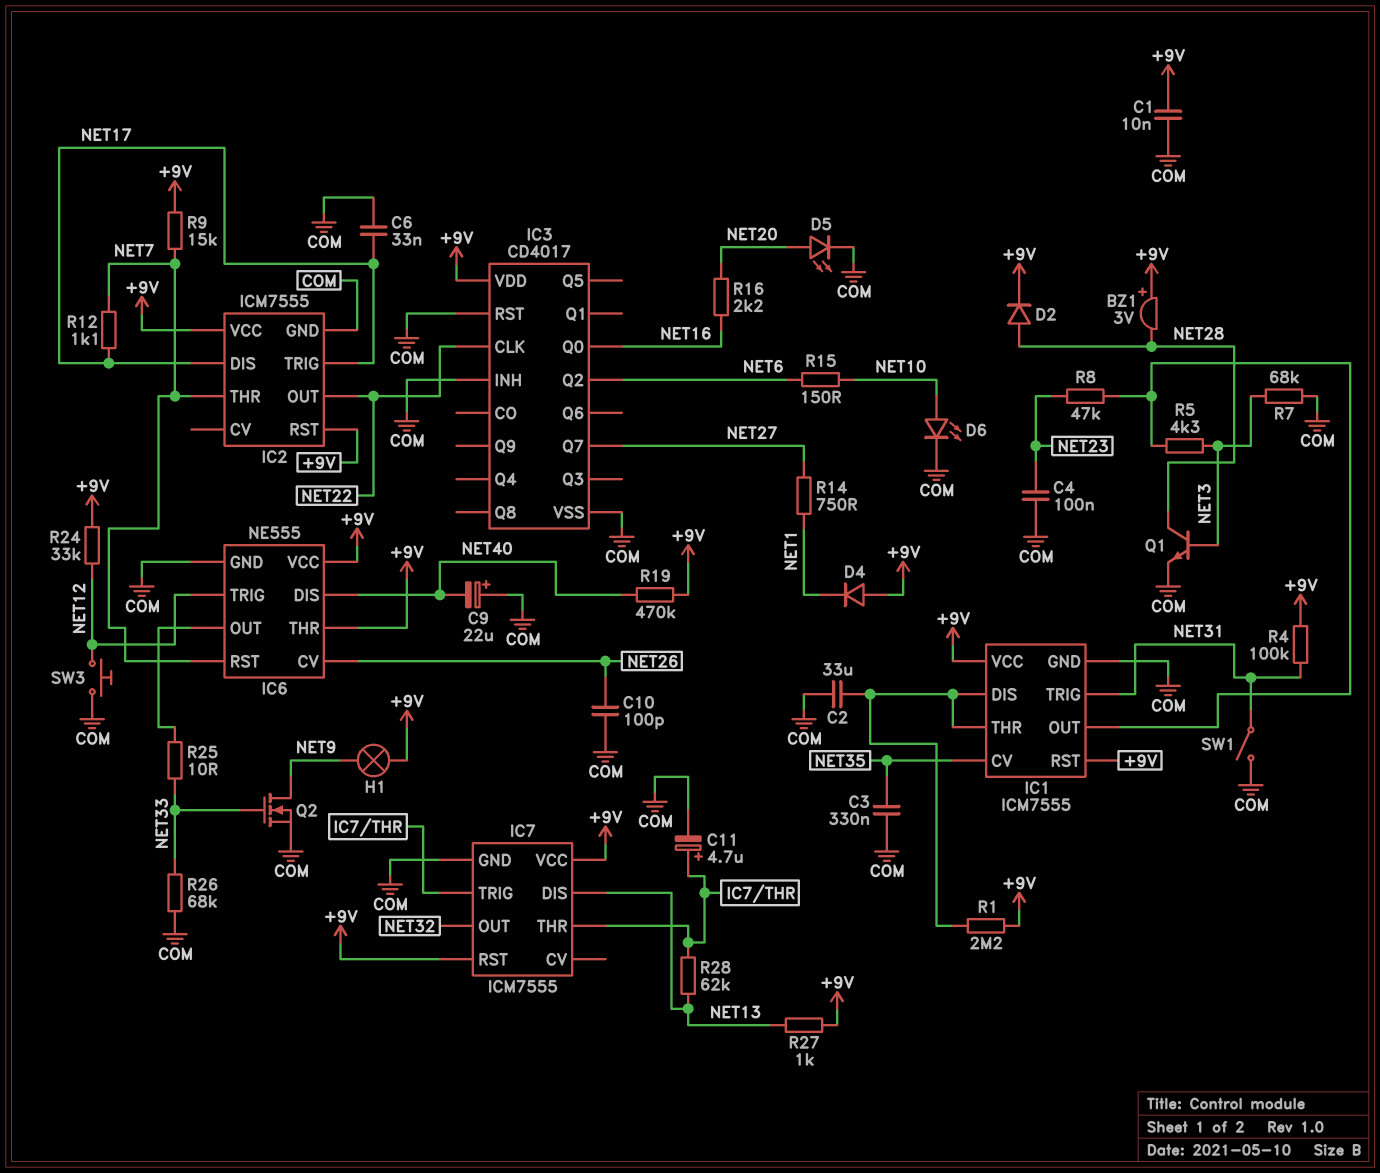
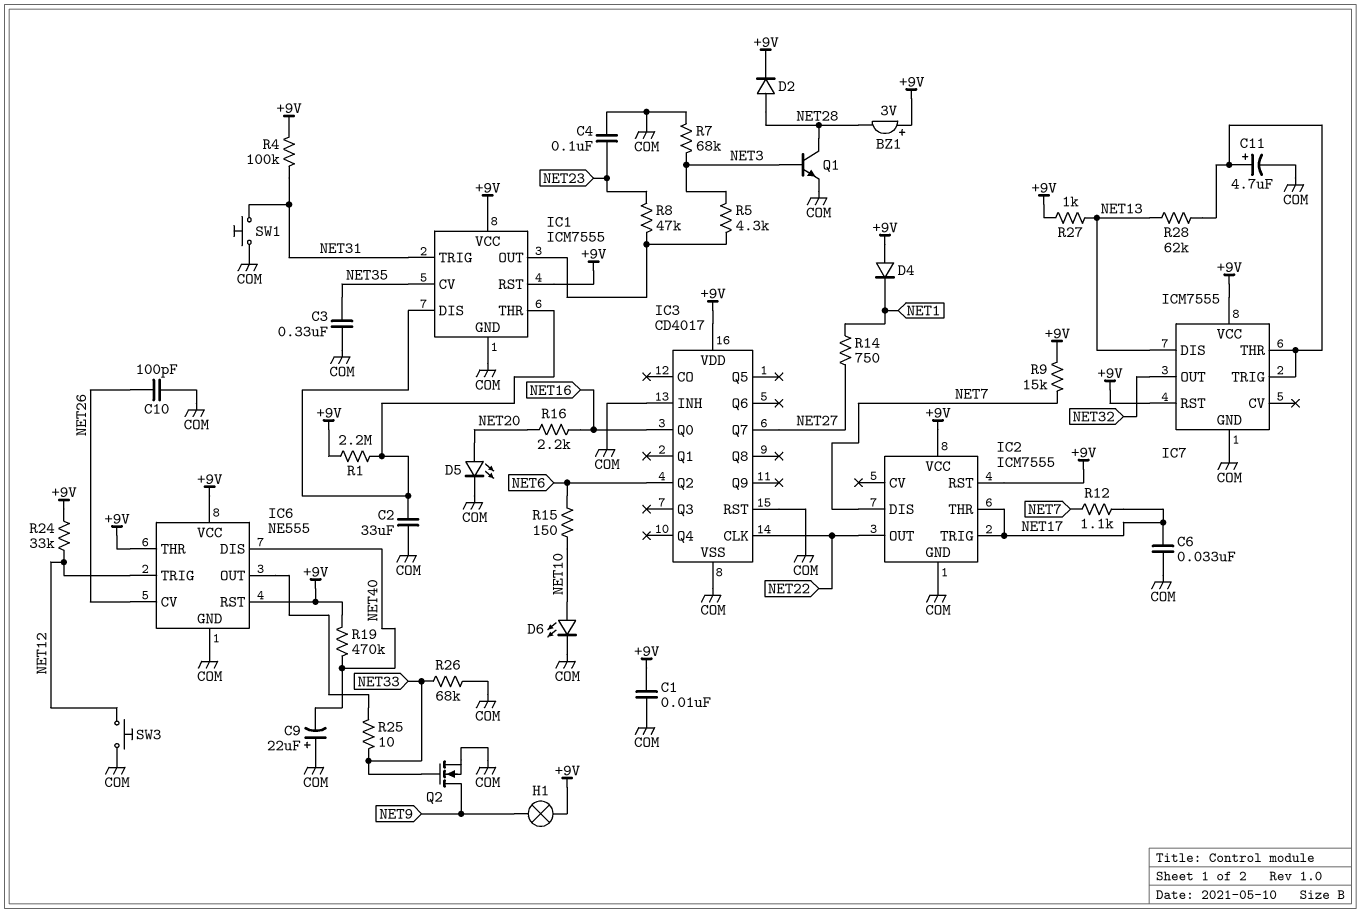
IC2 pin DIS: NET17 -> NET7
IC2 pin THR: NET7 -> NET17
IC6 pin RST: NET7 -> +9V
SW1: switch (COM, NET31) -> button (COM, NET31)

